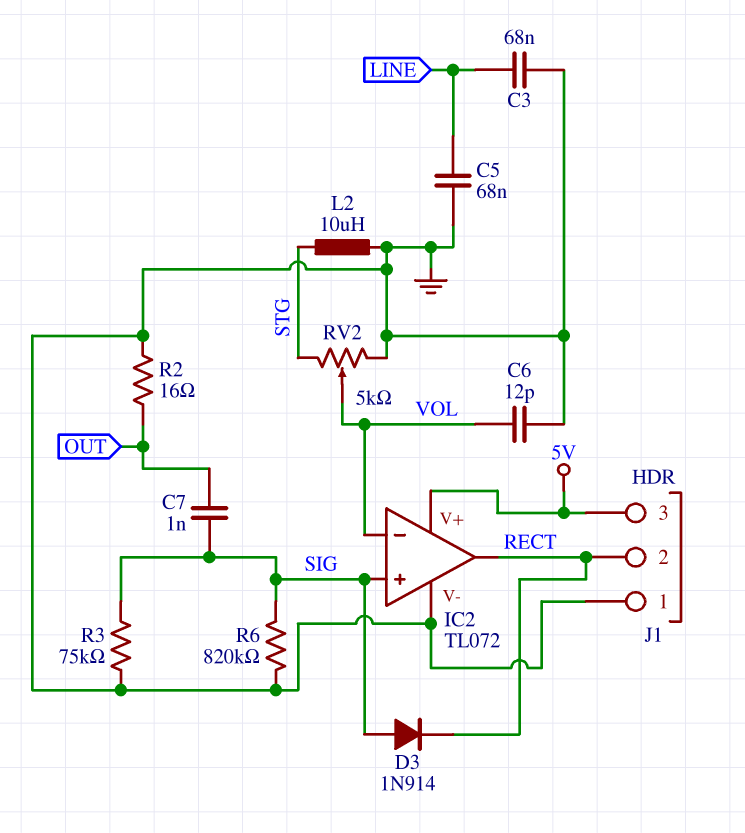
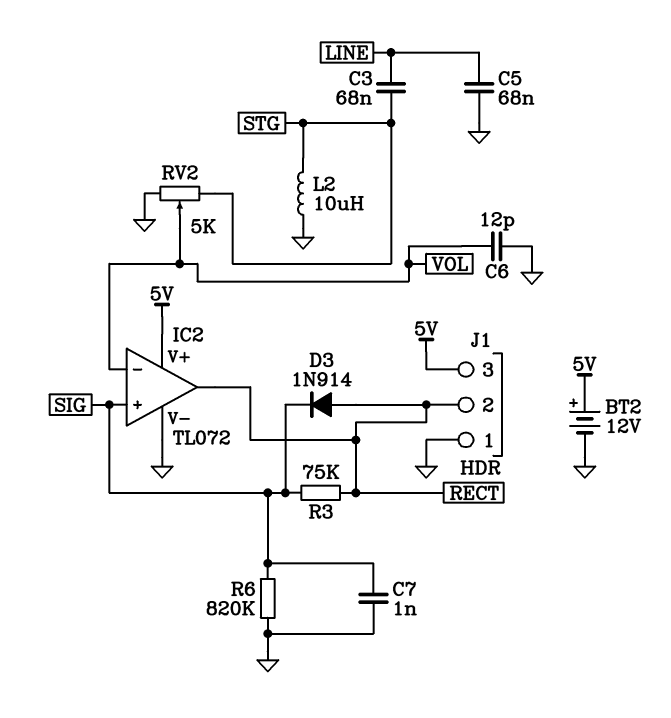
BT2: none -> 12V (plus 5V, minus GND)
C3: 68nF (GND, LINE) -> 68nF (LINE, STG)
C7: 1nF (OUT, SIG) -> 1nF (GND, SIG)
D3: diode 1N914 (A SIG, K RECT) -> diode 1N914 (A RECT, K SIG)
R2: 16 (GND, OUT) -> none
R3: 75k (GND, SIG) -> 75k (RECT, SIG)

